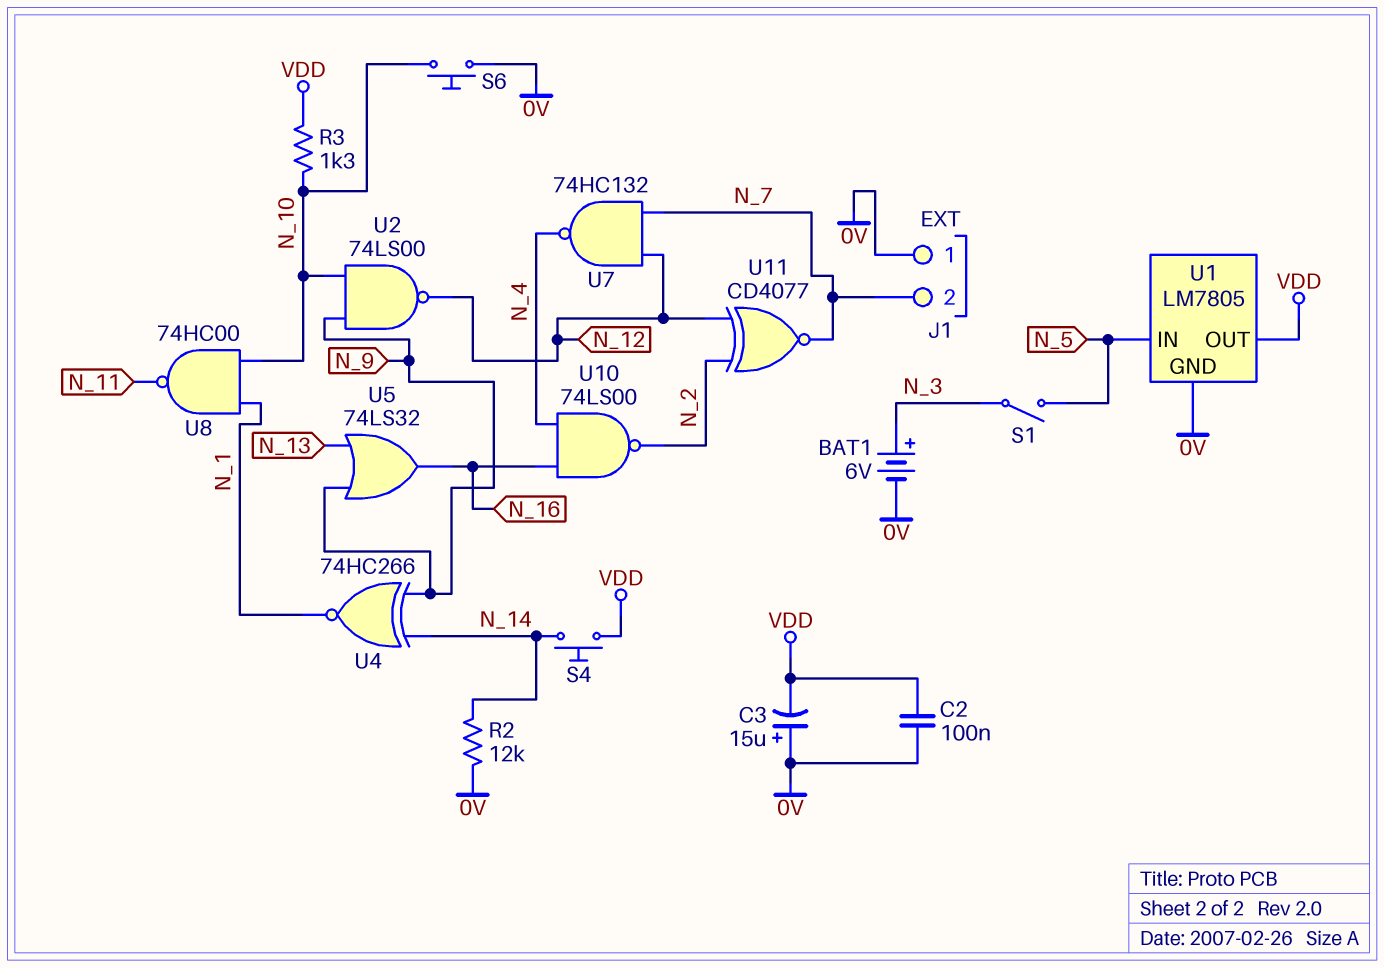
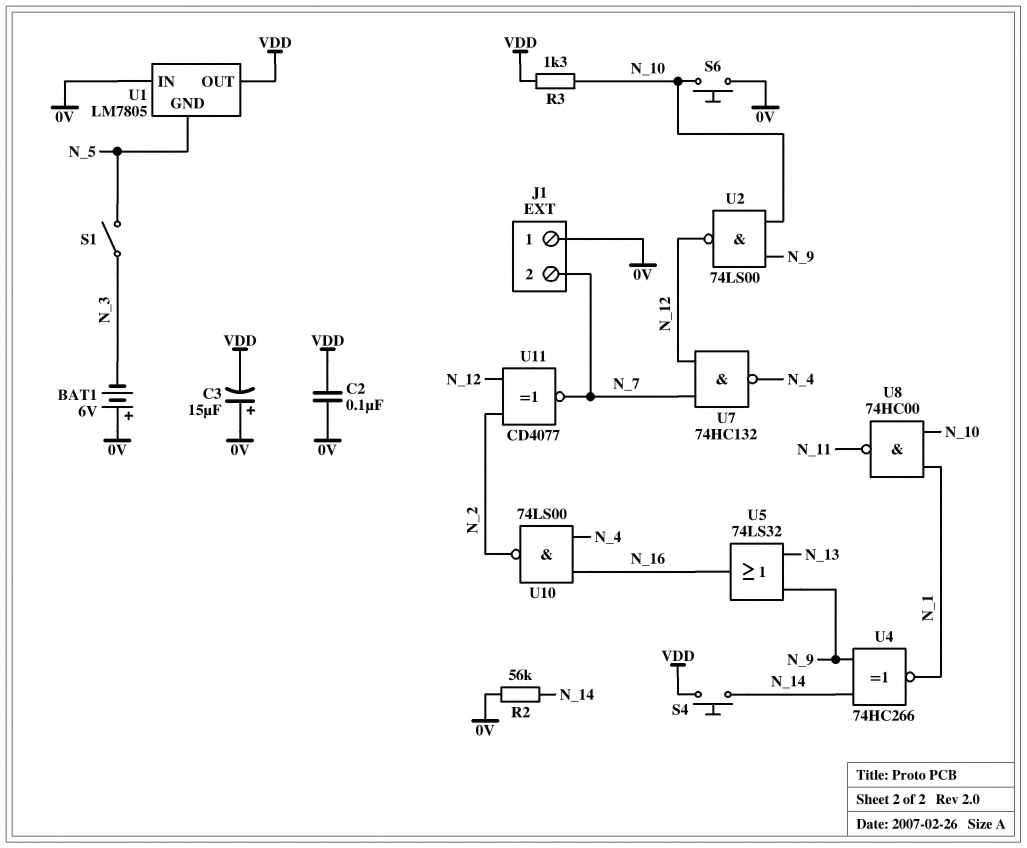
BAT1: 6V (plus N_3, minus 0V) -> 6V (plus 0V, minus N_3)
R2: 12k (0V, N_14) -> 56k (0V, N_14)
U1 pin GND: 0V -> N_5
U1 pin IN: N_5 -> 0V

